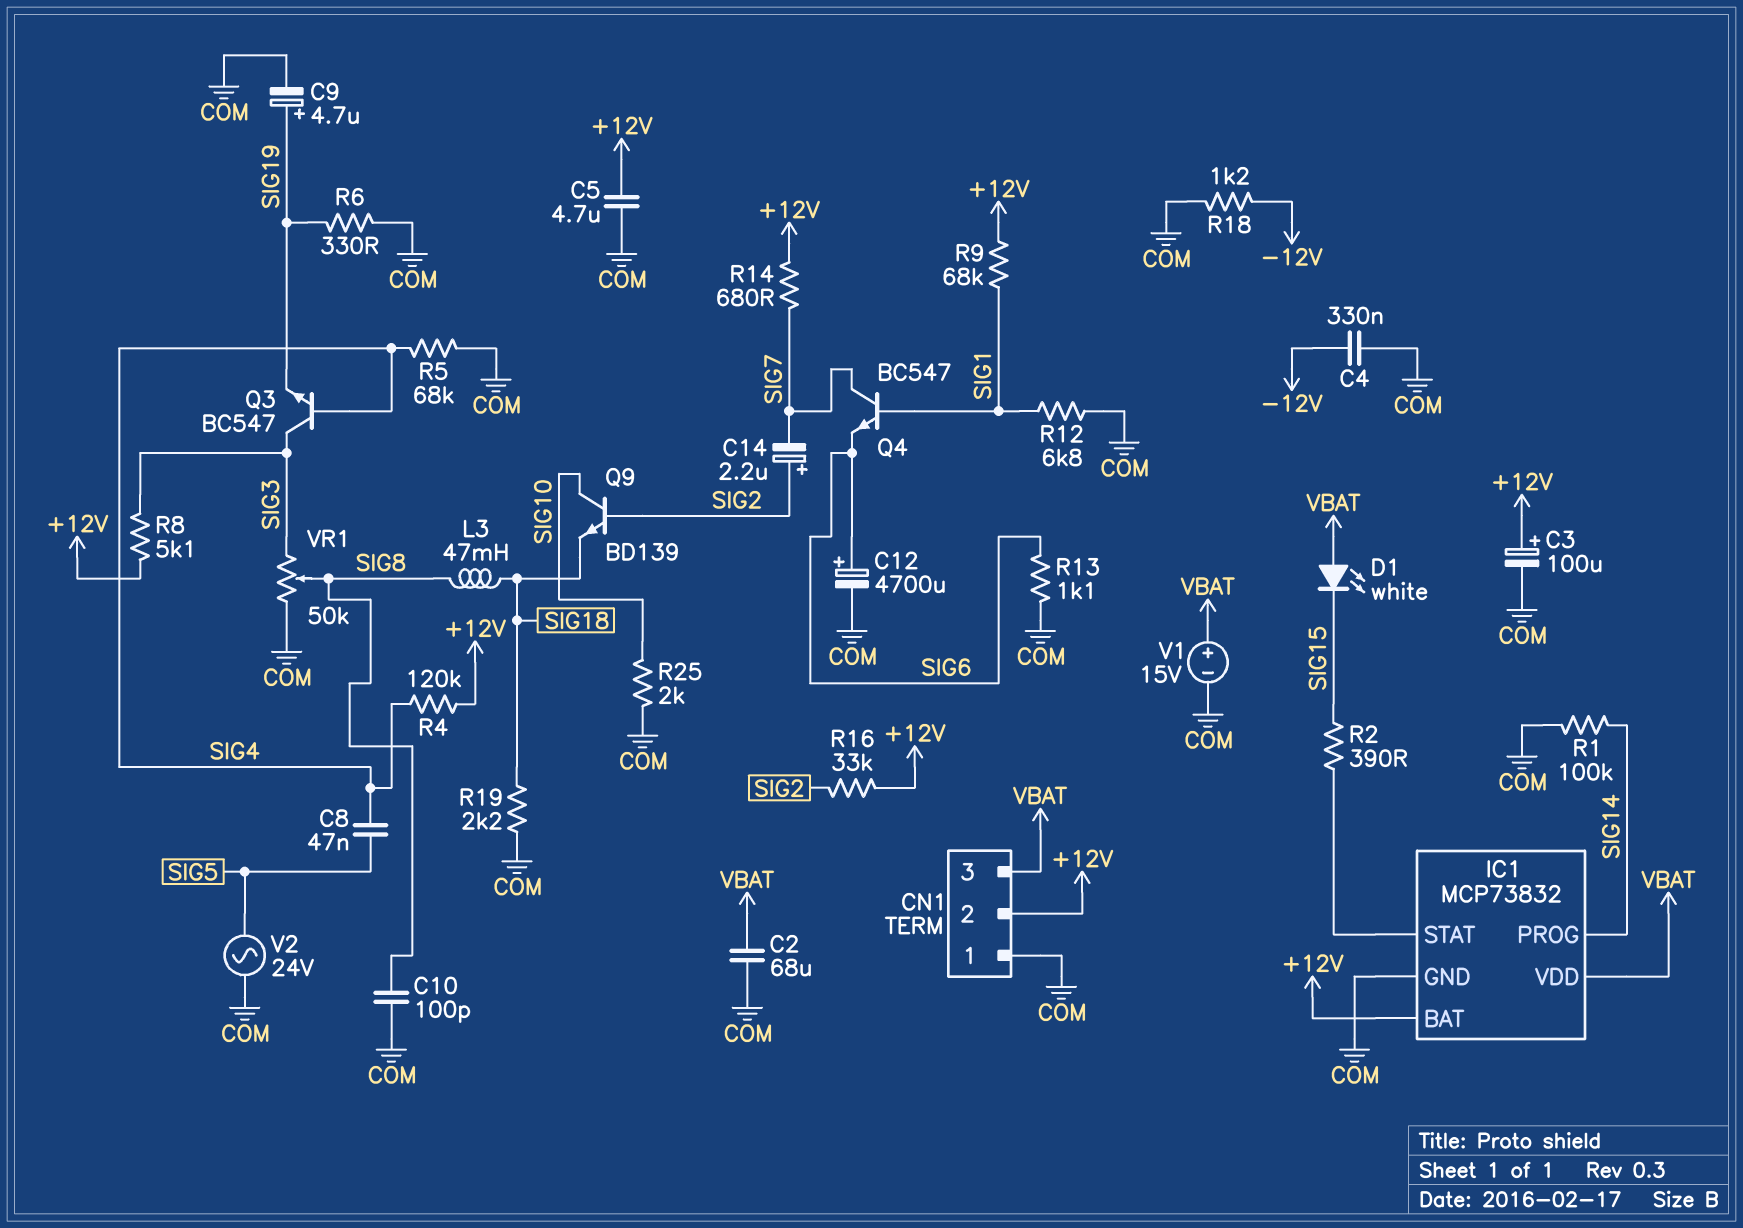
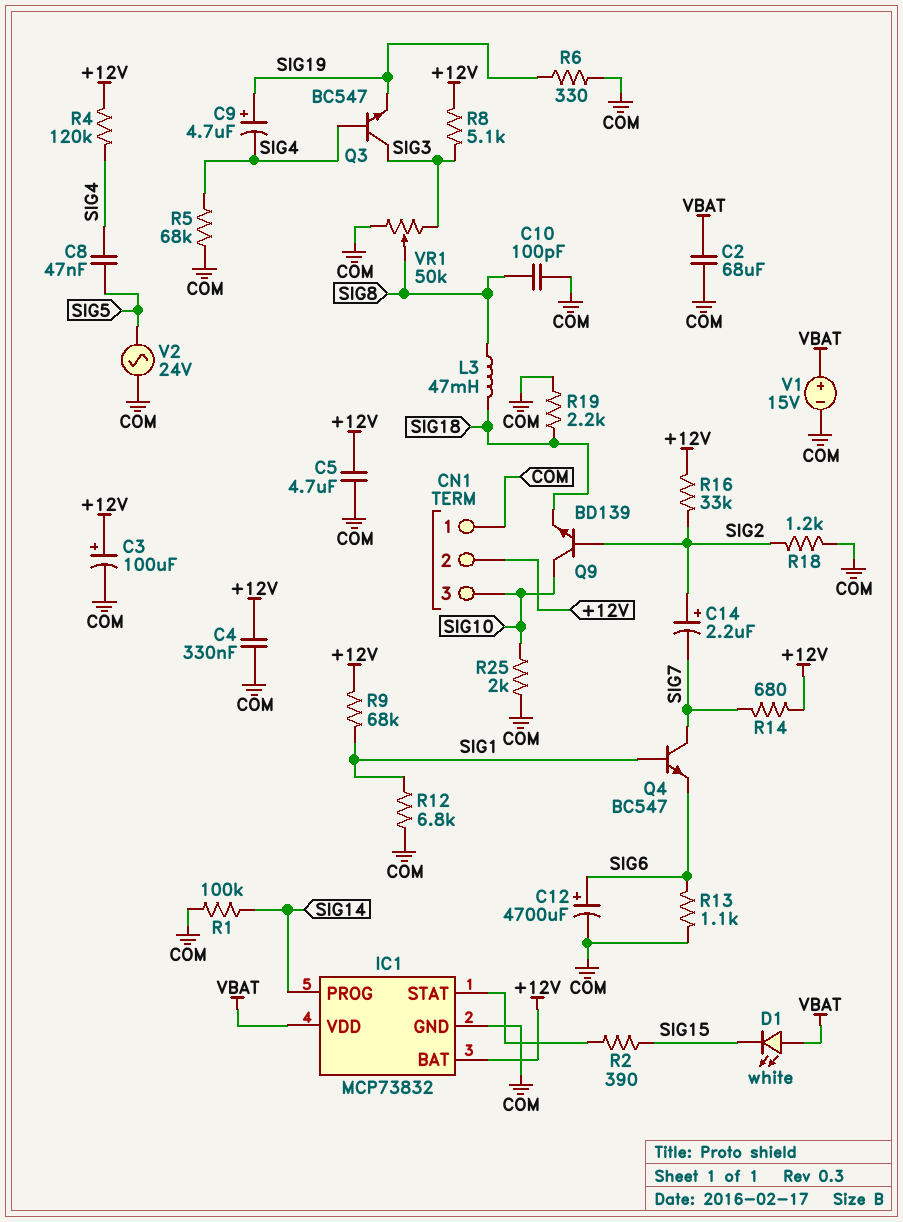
C4: 330nF (-12V, COM) -> 330nF (+12V, COM)
C9: 4.7uF (plus SIG19, minus COM) -> 4.7uF (plus SIG19, minus SIG4)
CN1 pin 3: VBAT -> SIG10
R18: 1.2k (-12V, COM) -> 1.2k (COM, SIG2)

